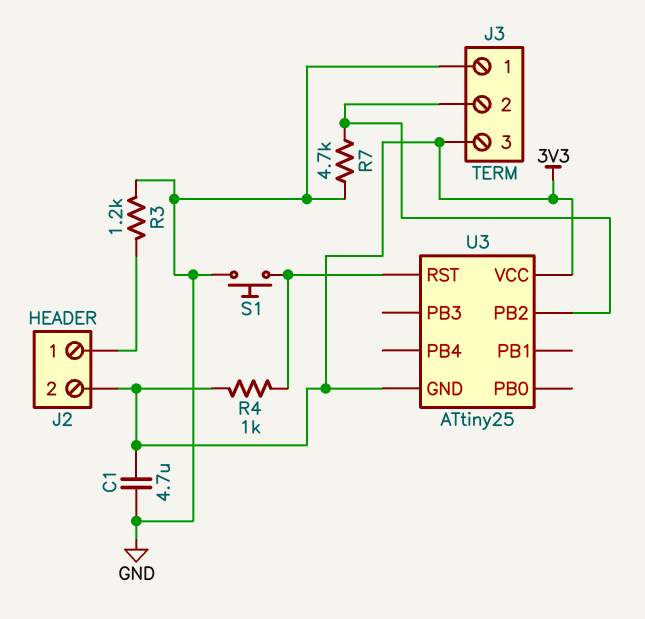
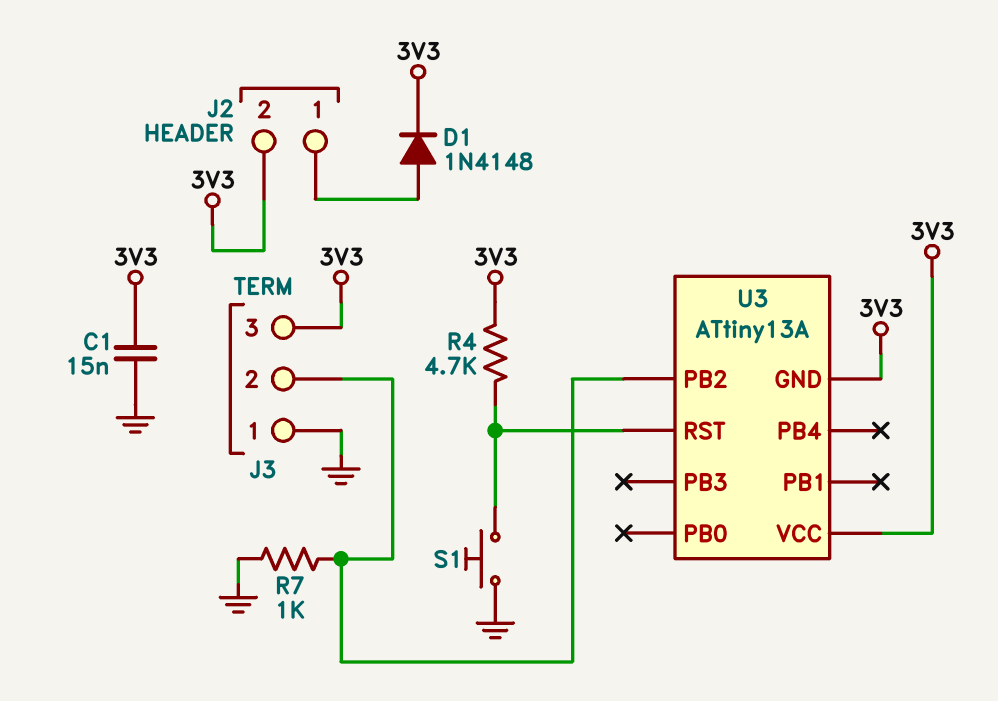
C1: 4.7uF (3V3, GND) -> 15nF (3V3, GND)
D1: none -> diode 1N4148 (A J2/1, K 3V3)
R3: 1.2k (GND, J2/1) -> none
R4: 1k (3V3, U3/RST) -> 4.7k (3V3, U3/RST)
R7: 4.7k (GND, J3/2) -> 1k (GND, J3/2)
U3: ATtiny25 -> ATtiny13A

